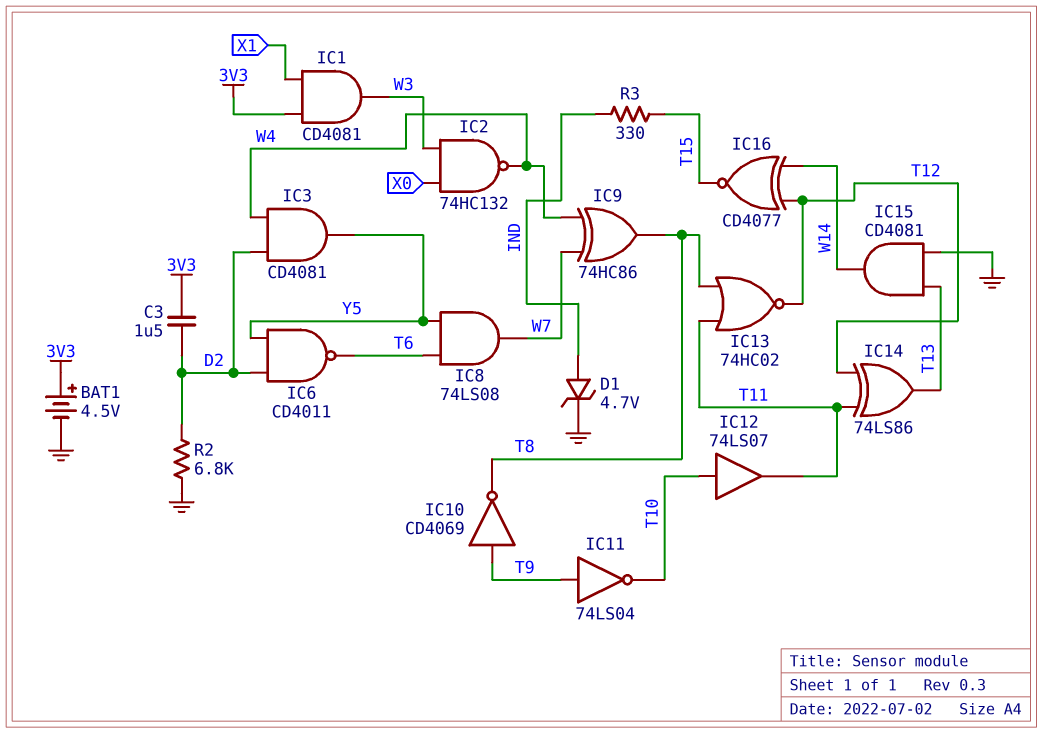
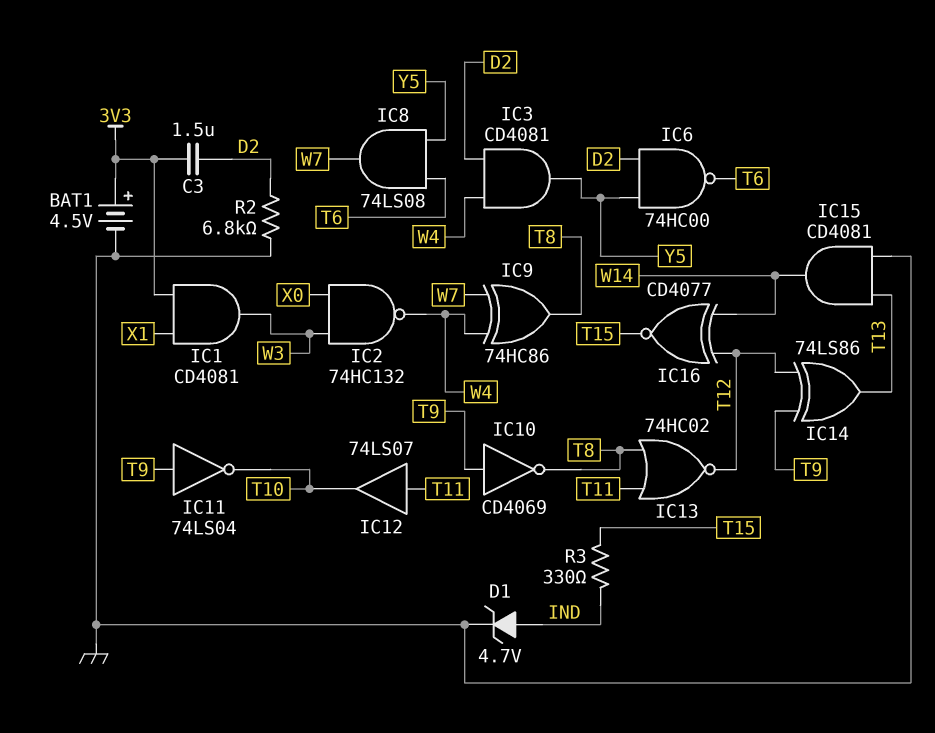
IC6: NAND CD4011 (in D2, in Y5, out T6) -> NAND 74HC00 (in D2, in Y5, out T6)
IC12: buffer 74LS07 (in T10, out T11) -> buffer 74LS07 (in T11, out T10)
IC14: XOR 74LS86 (in T11, in T12, out T13) -> XOR 74LS86 (in T9, in T12, out T13)

